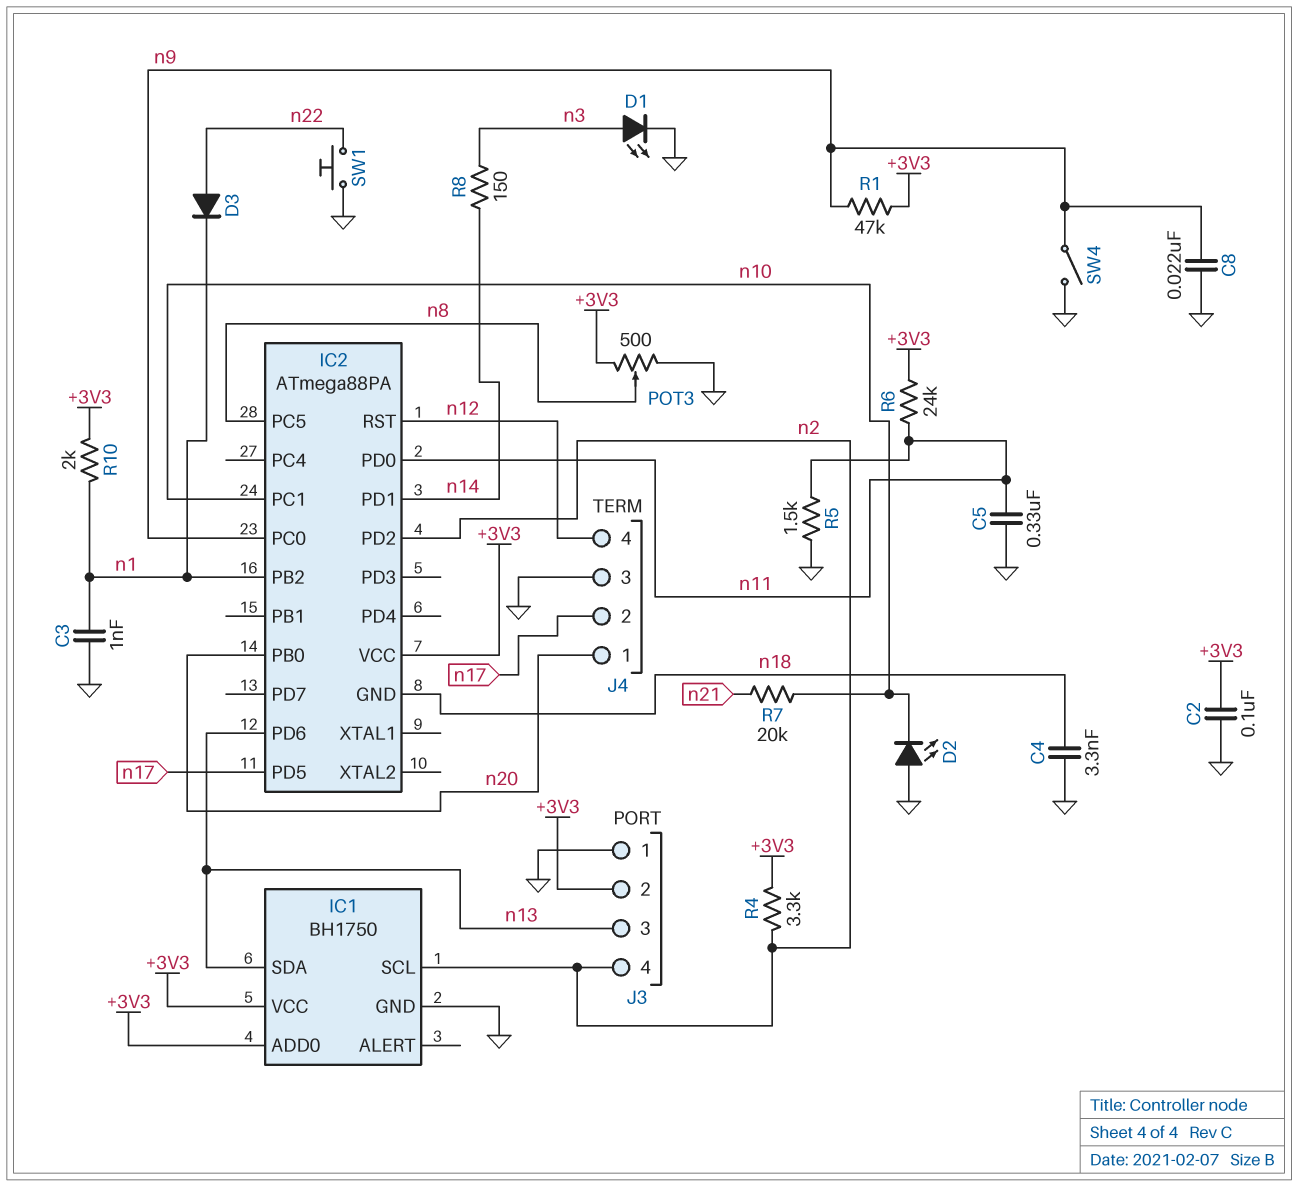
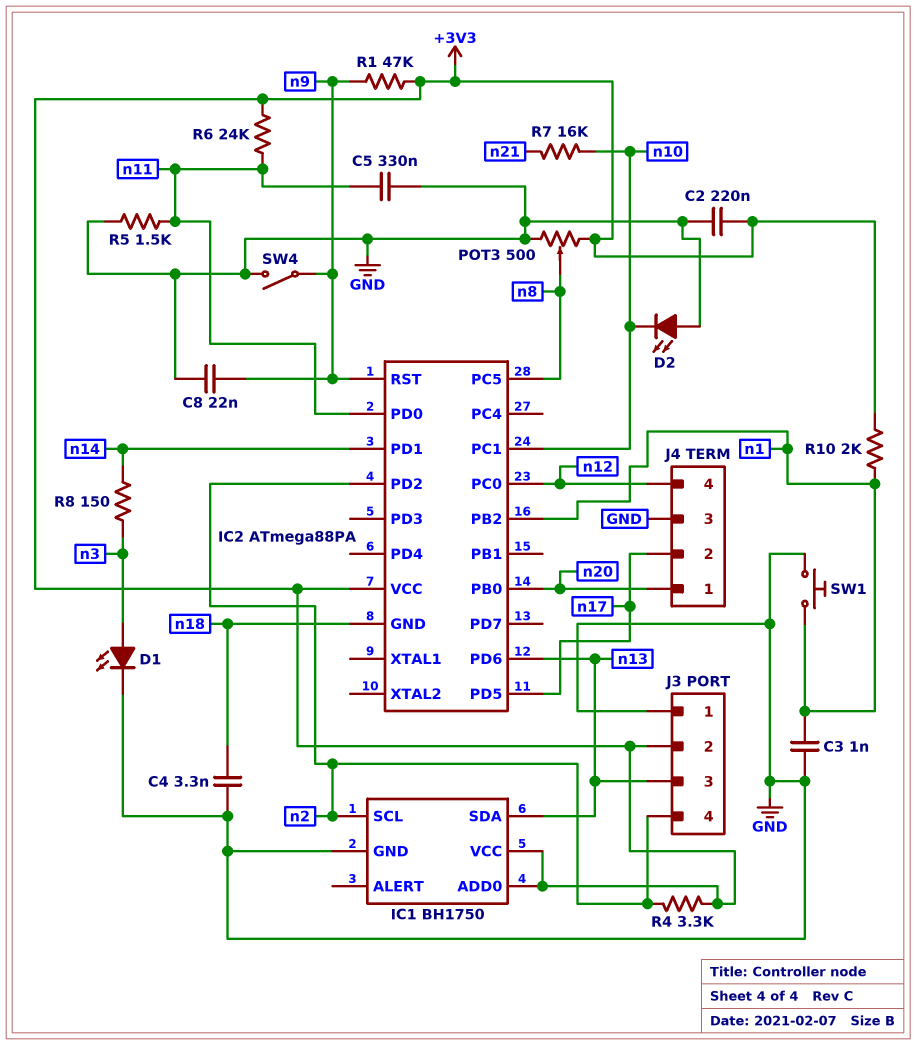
C2: 100nF (+3V3, GND) -> 220nF (+3V3, GND)
D3: diode (A n22, K n1) -> none
IC2 pin PC0: n9 -> n12
IC2 pin RST: n12 -> n9
R7: 20k (n10, n21) -> 16k (n10, n21)
SW1: button (GND, n22) -> button (GND, n1)

